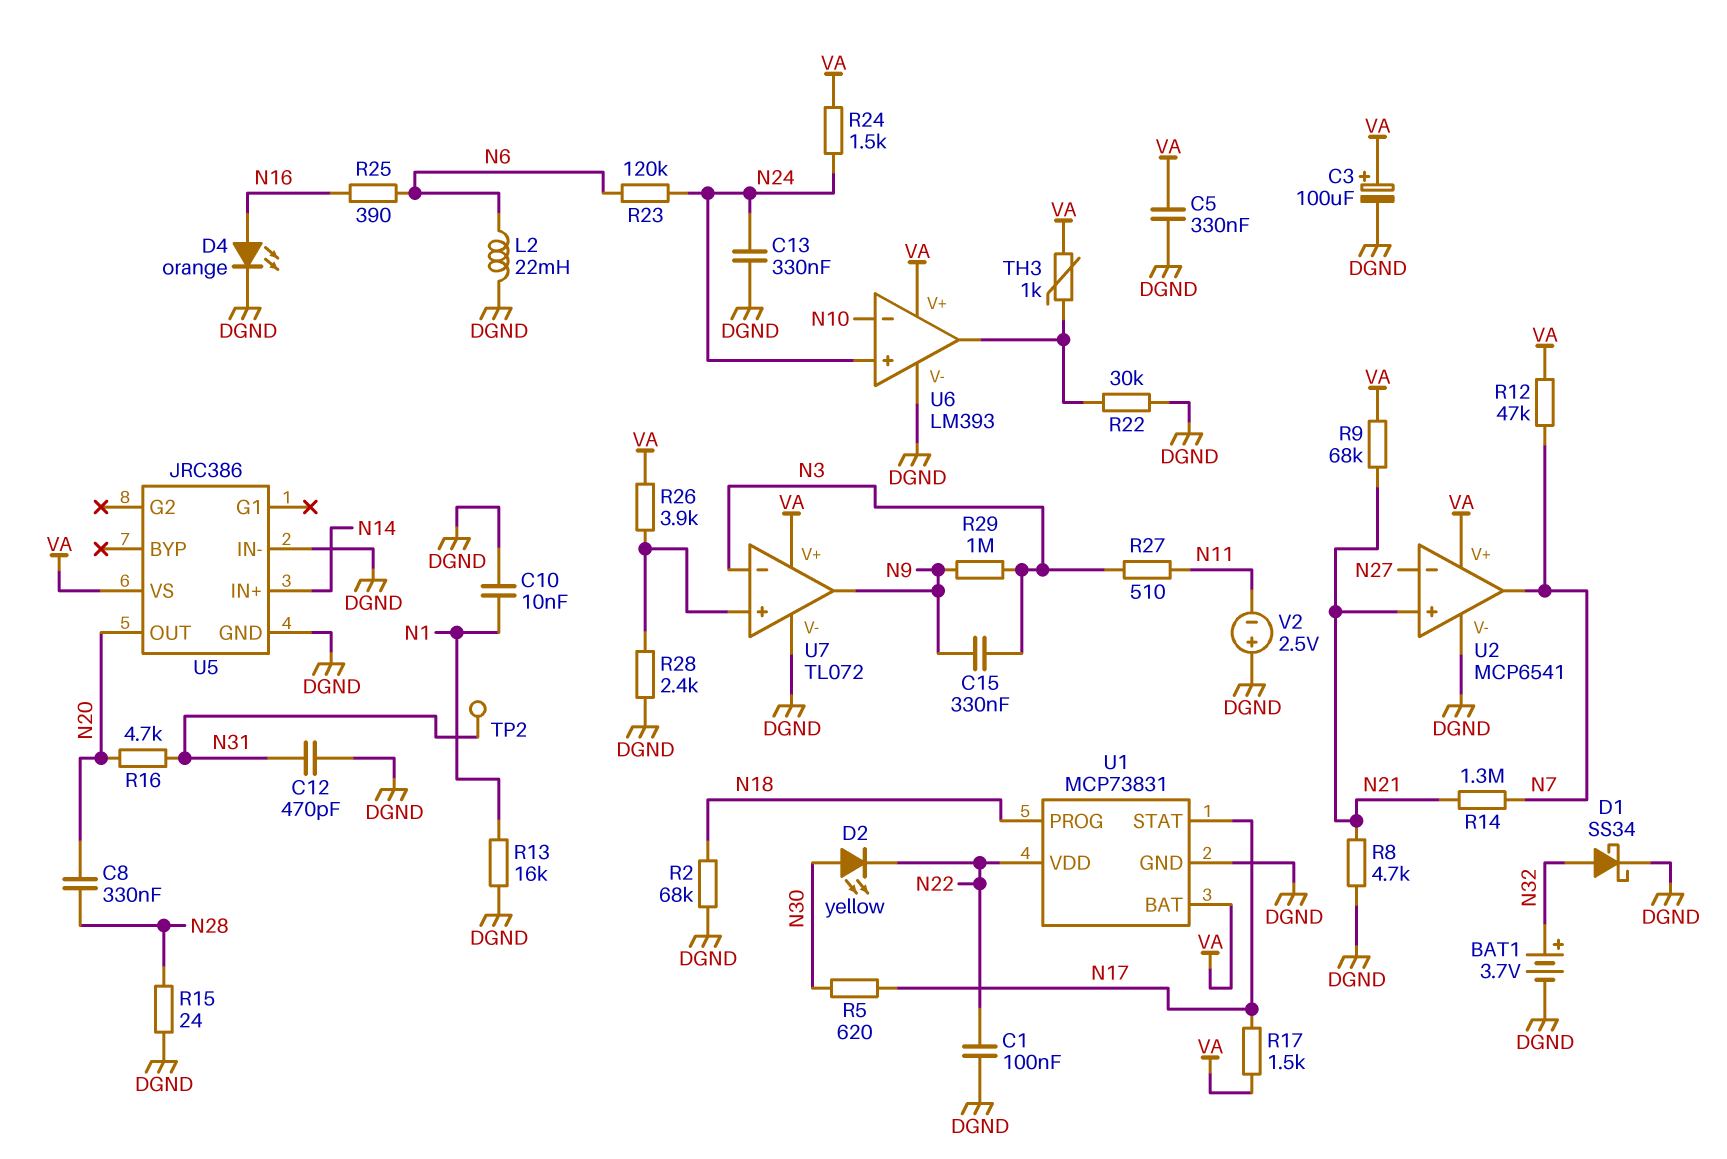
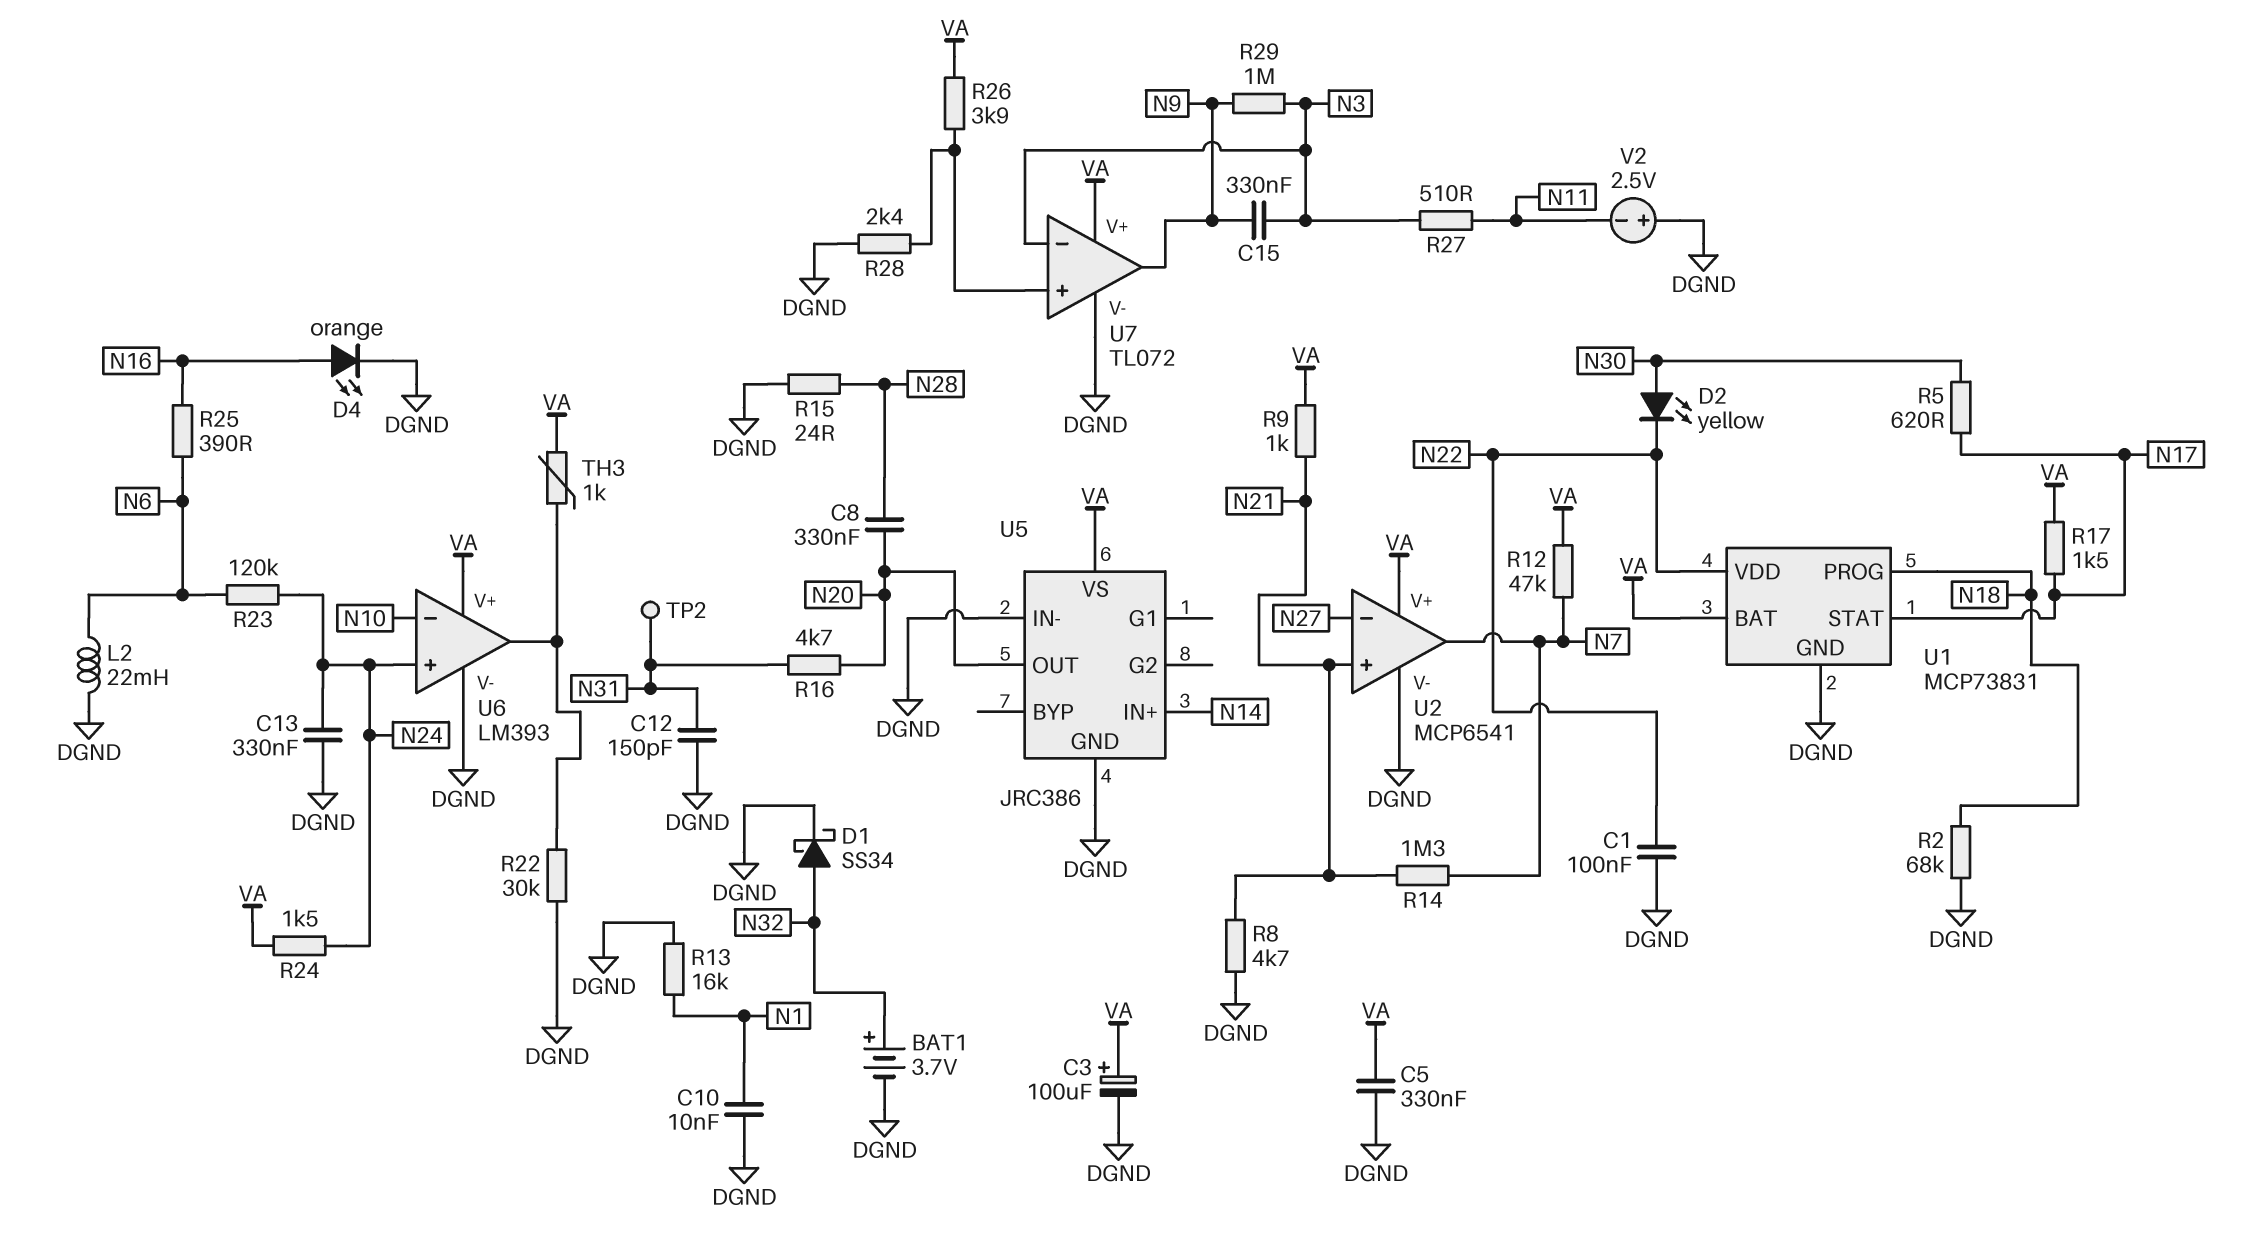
C12: 470pF (DGND, N31) -> 150pF (DGND, N31)
R9: 68k (N21, VA) -> 1k (N21, VA)

